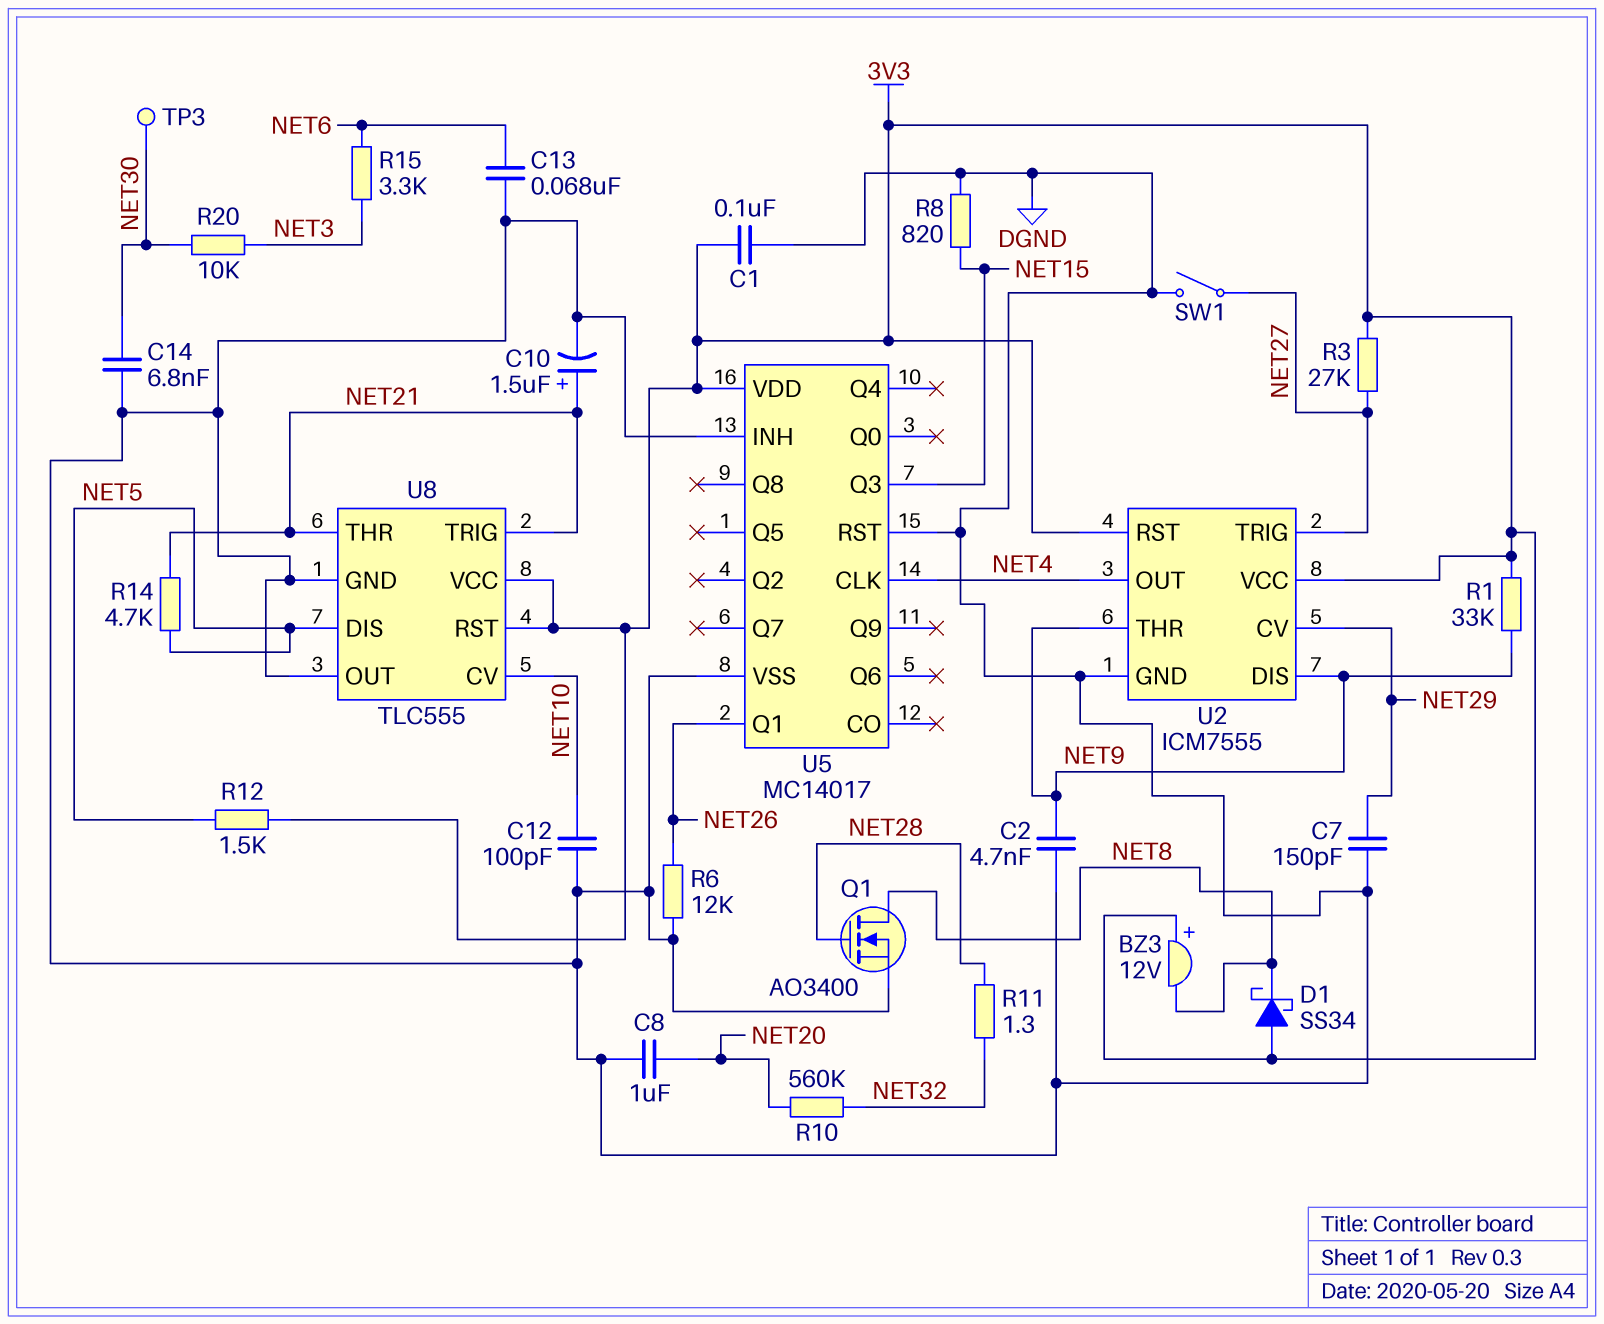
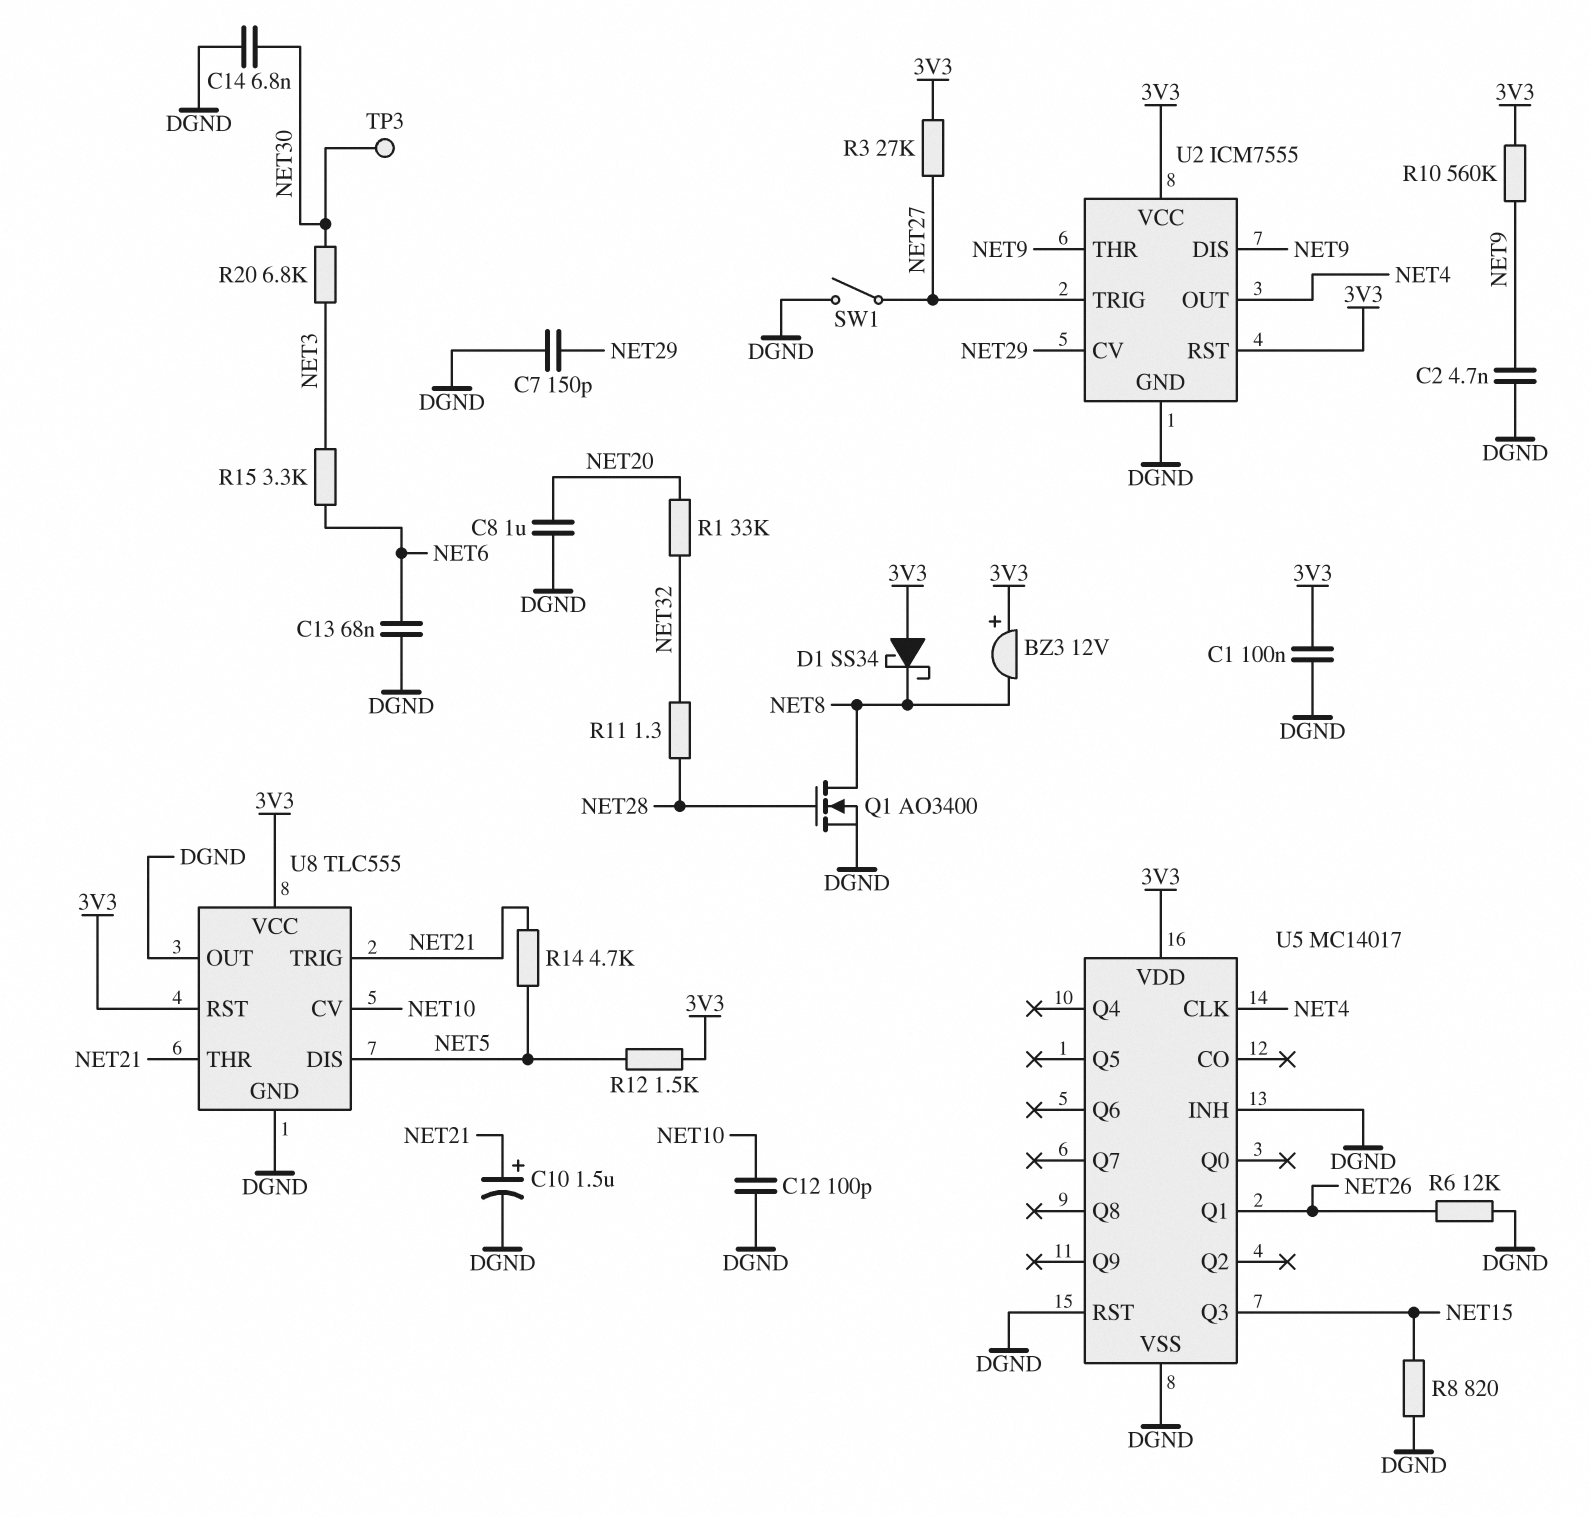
R1: 33k (3V3, NET9) -> 33k (NET20, NET32)
R10: 560k (NET20, NET32) -> 560k (3V3, NET9)
R20: 10k (NET3, NET30) -> 6.8k (NET3, NET30)

